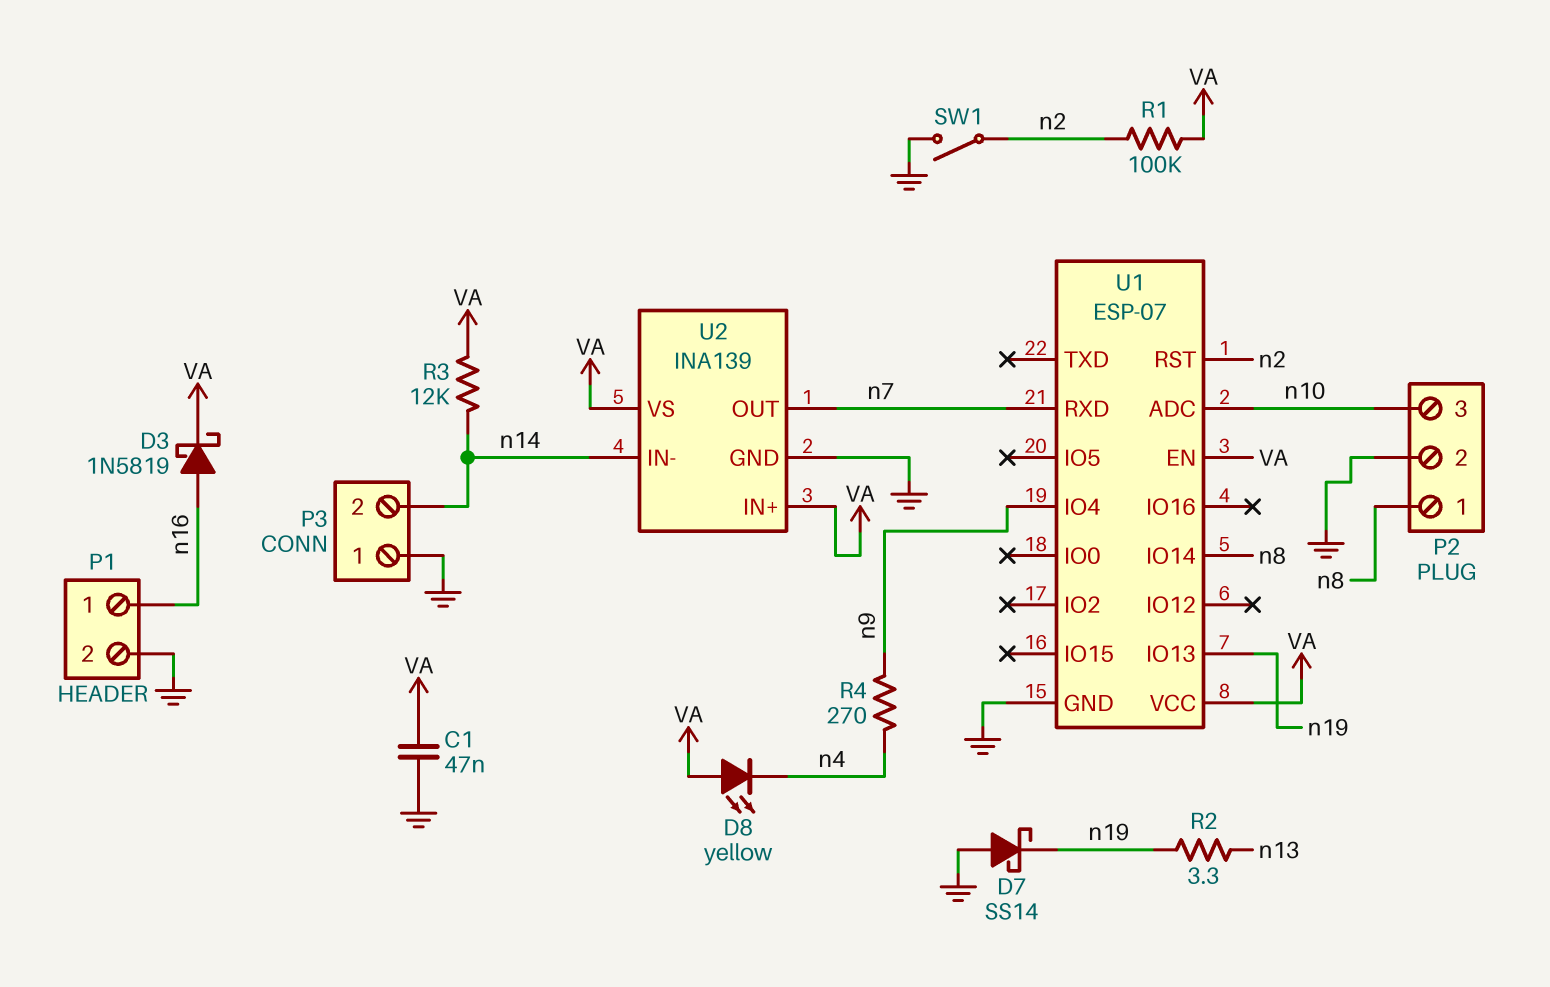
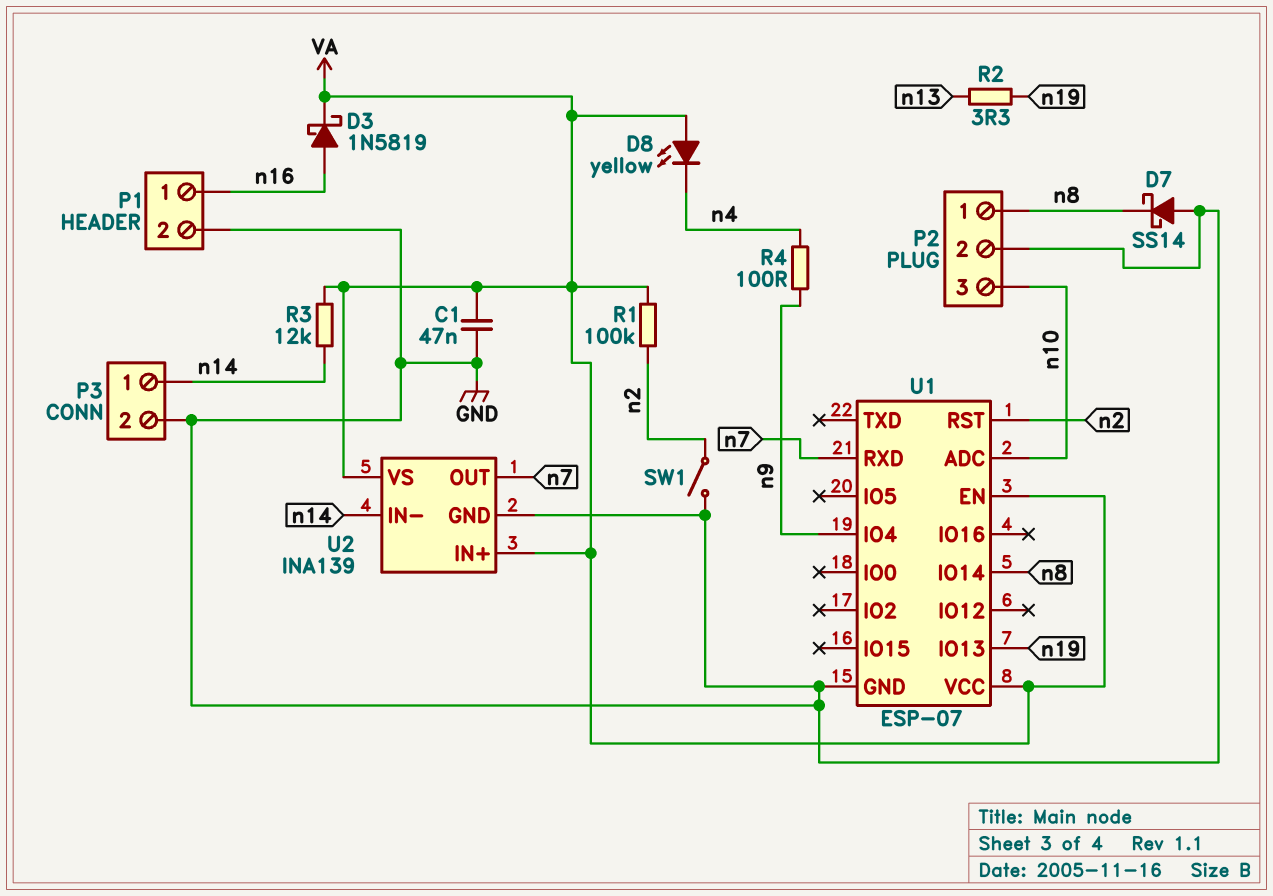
D7: schottky SS14 (A GND, K n19) -> schottky SS14 (A GND, K n8)
P3 pin 1: GND -> n14
P3 pin 2: n14 -> GND
R4: 270 (n4, n9) -> 100 (n4, n9)

